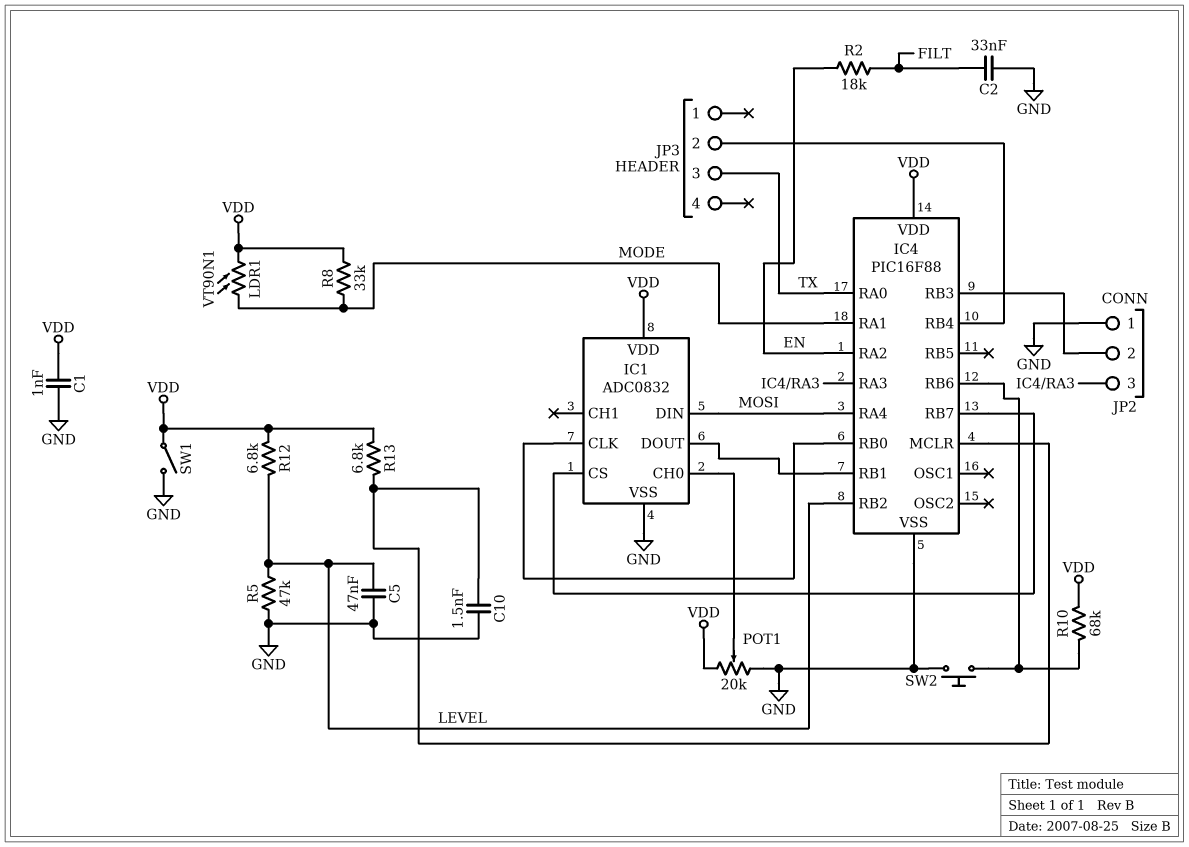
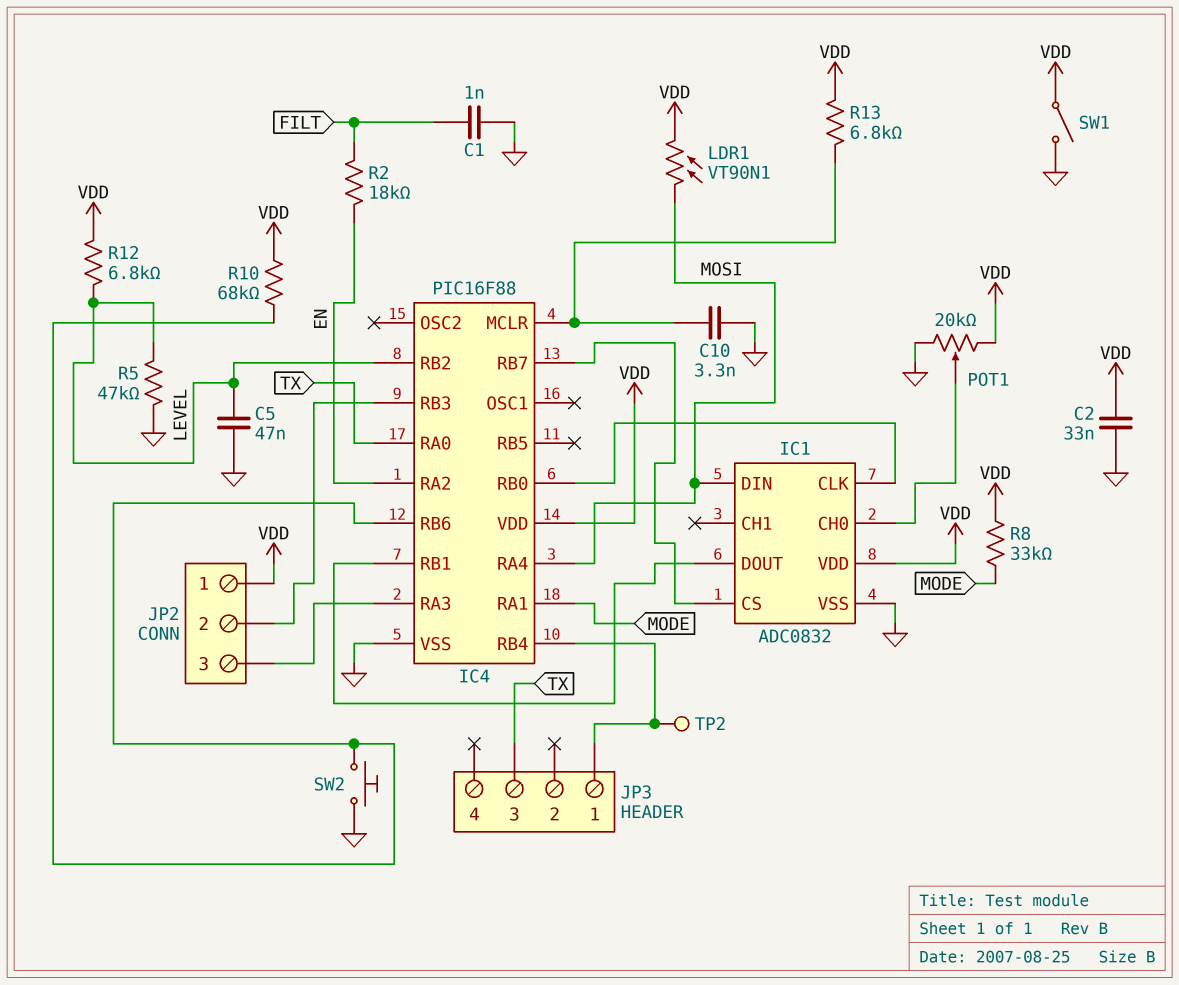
C1: 1nF (GND, VDD) -> 1nF (FILT, GND)
C2: 33nF (FILT, GND) -> 33nF (GND, VDD)
C10: 1.5nF (GND, IC4/MCLR) -> 3.3nF (GND, IC4/MCLR)
JP2 pin 1: GND -> VDD
JP3 pin 1: none -> IC4/RB4
JP3 pin 2: IC4/RB4 -> none
LDR1: VT90N1 (MODE, VDD) -> VT90N1 (MOSI, VDD)
TP2: none -> test point (IC4/RB4)

